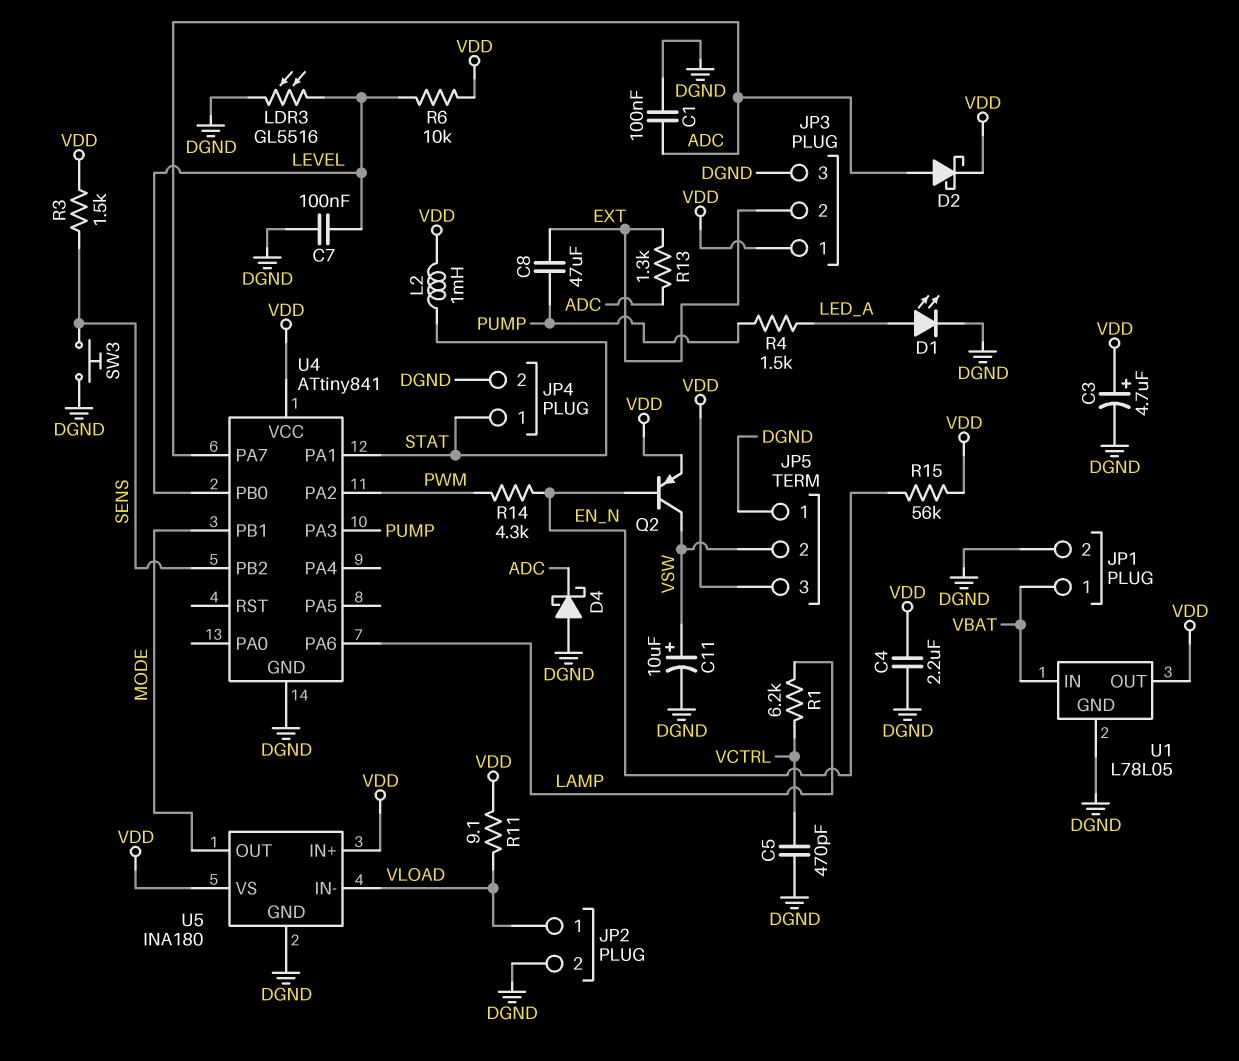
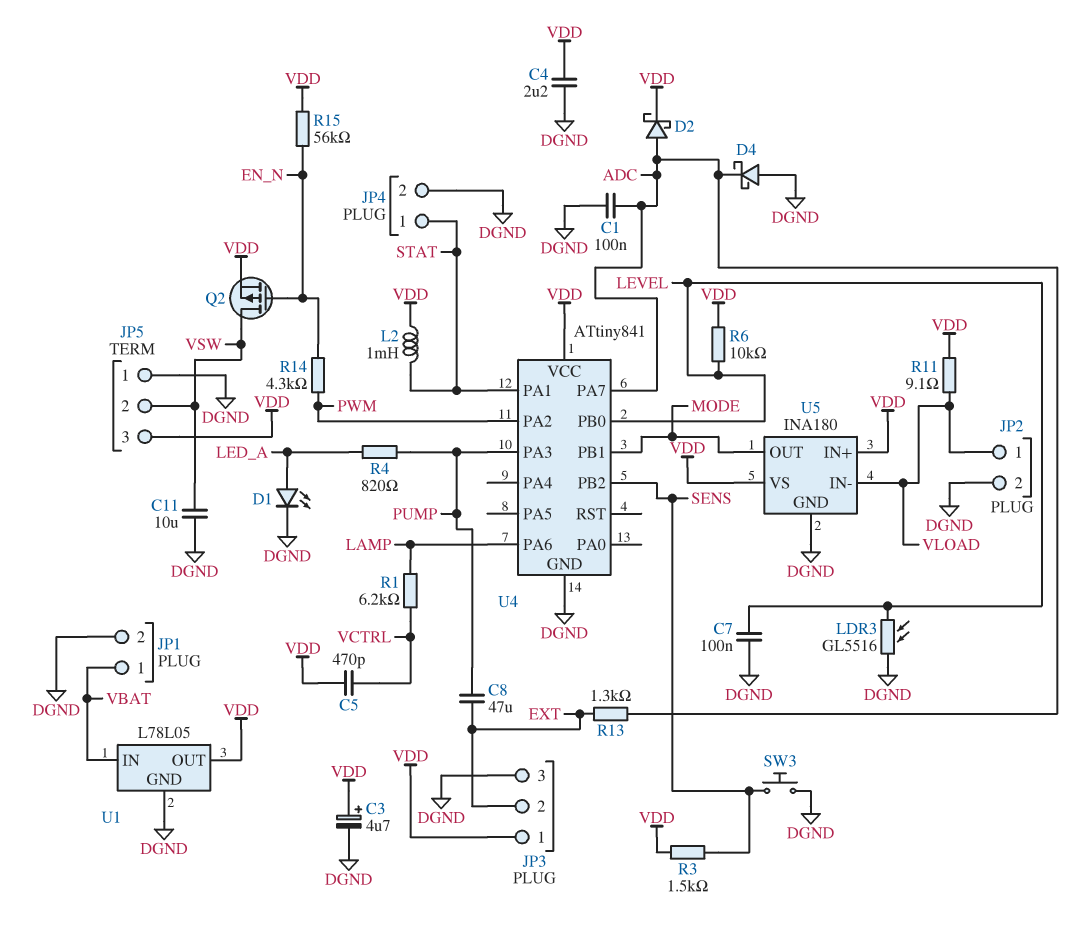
C5: 470pF (DGND, VCTRL) -> 470pF (VCTRL, VDD)
C11: 10uF (plus VSW, minus DGND) -> 10uF (DGND, VSW)
Q2: PNP (B EN_N, C VSW, E VDD) -> PMOS (G EN_N, D VSW, S VDD)
R4: 1.5k (LED_A, PUMP) -> 820 (LED_A, PUMP)

